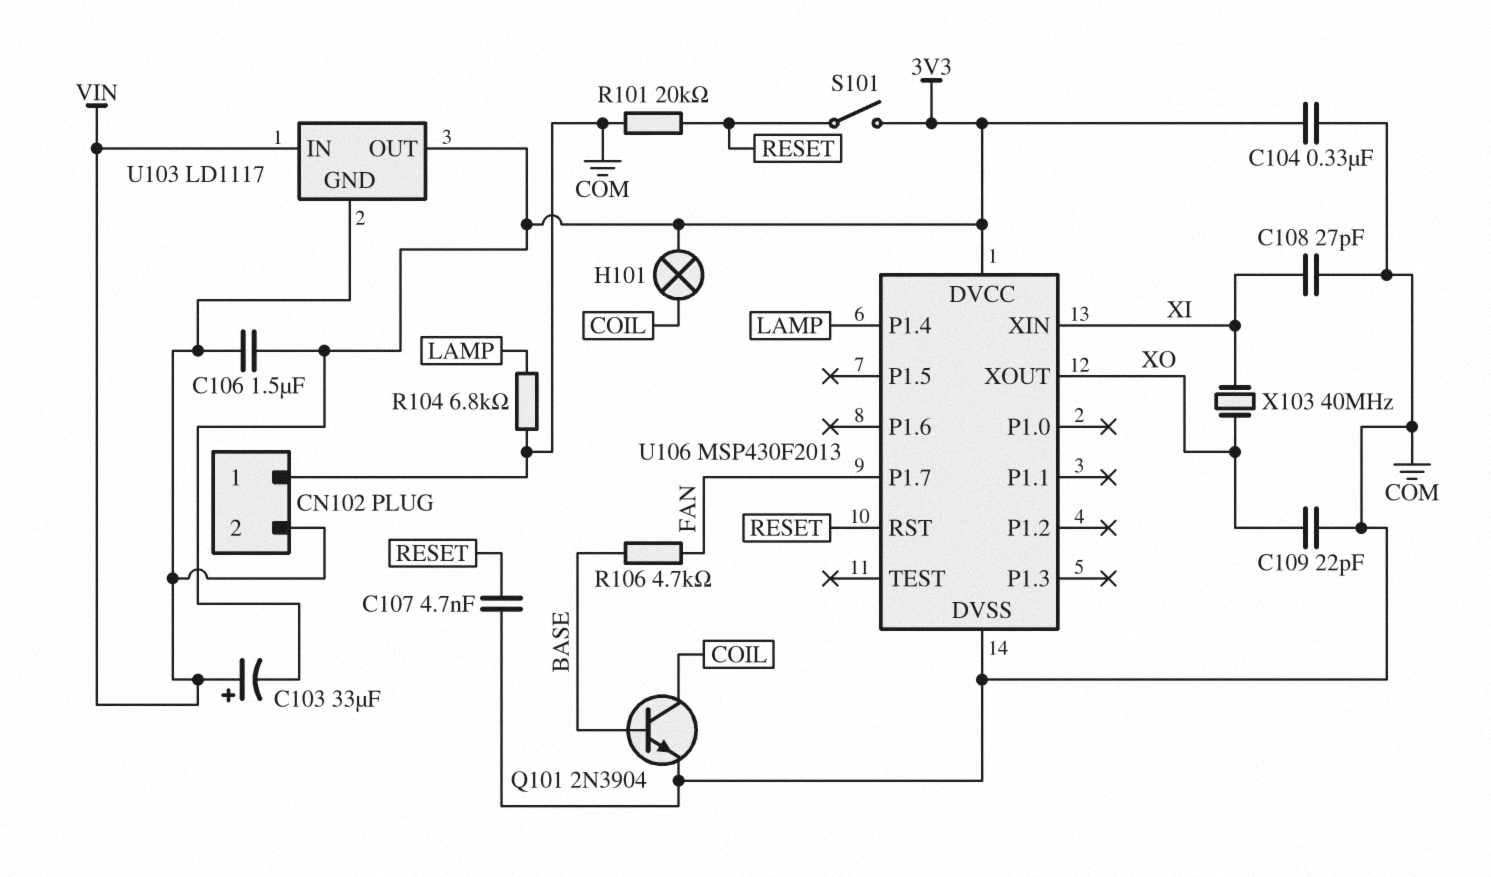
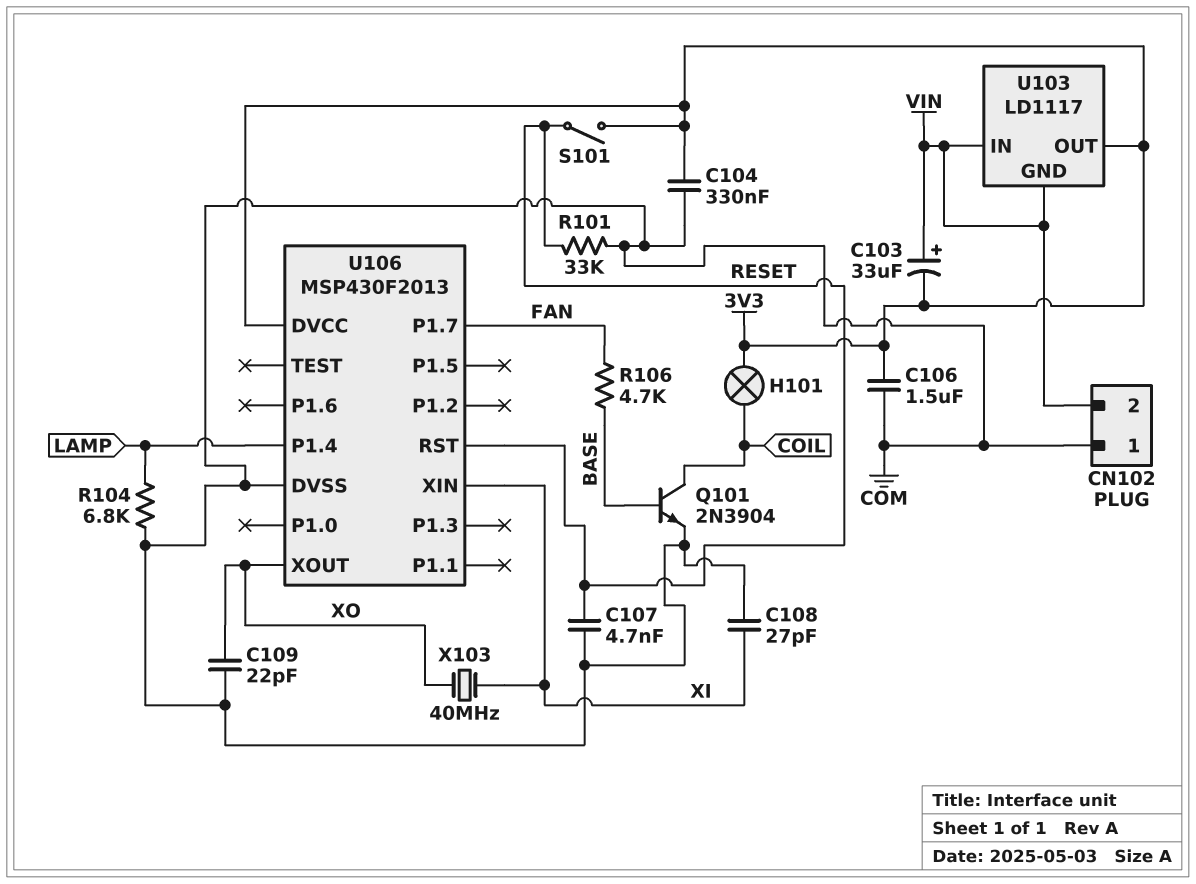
C106: 1.5uF (3V3, VIN) -> 1.5uF (3V3, COM)
R101: 20k (COM, RESET) -> 33k (COM, RESET)

